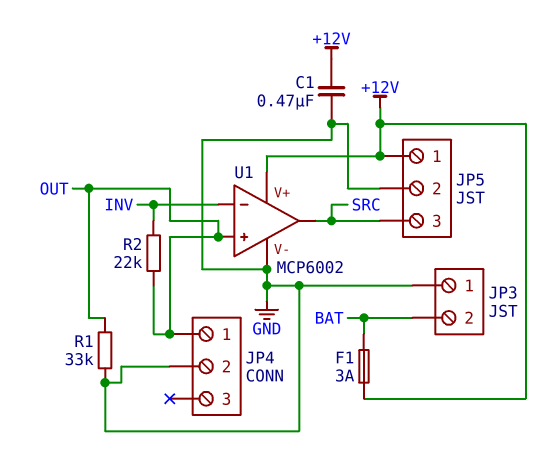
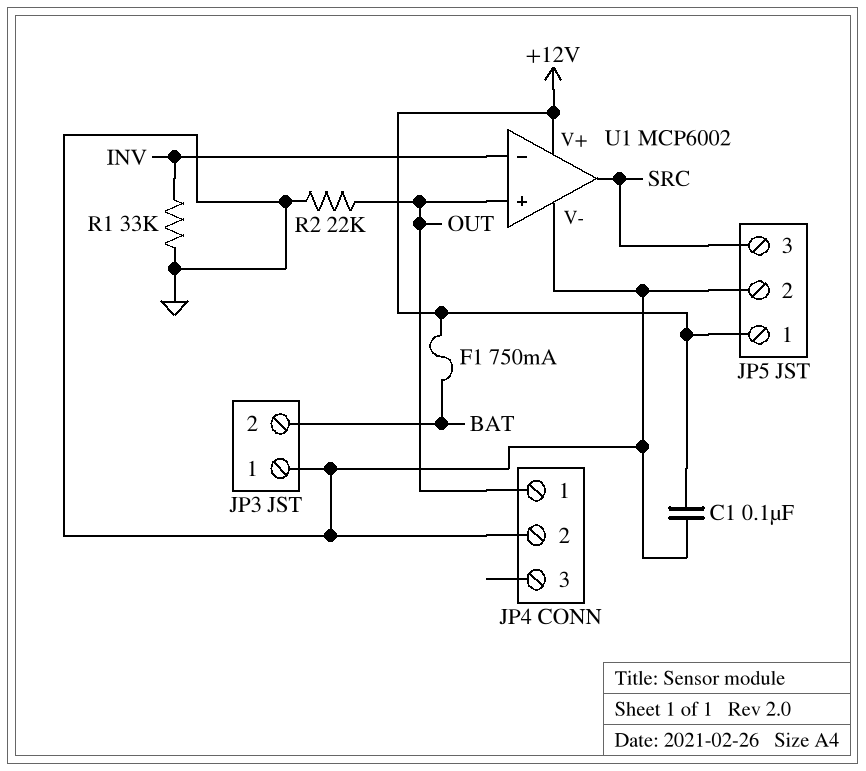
C1: 470nF (+12V, GND) -> 100nF (+12V, GND)
F1: 3A (+12V, BAT) -> 750mA (+12V, BAT)
R1: 33k (GND, OUT) -> 33k (GND, INV)
R2: 22k (INV, OUT) -> 22k (GND, OUT)

